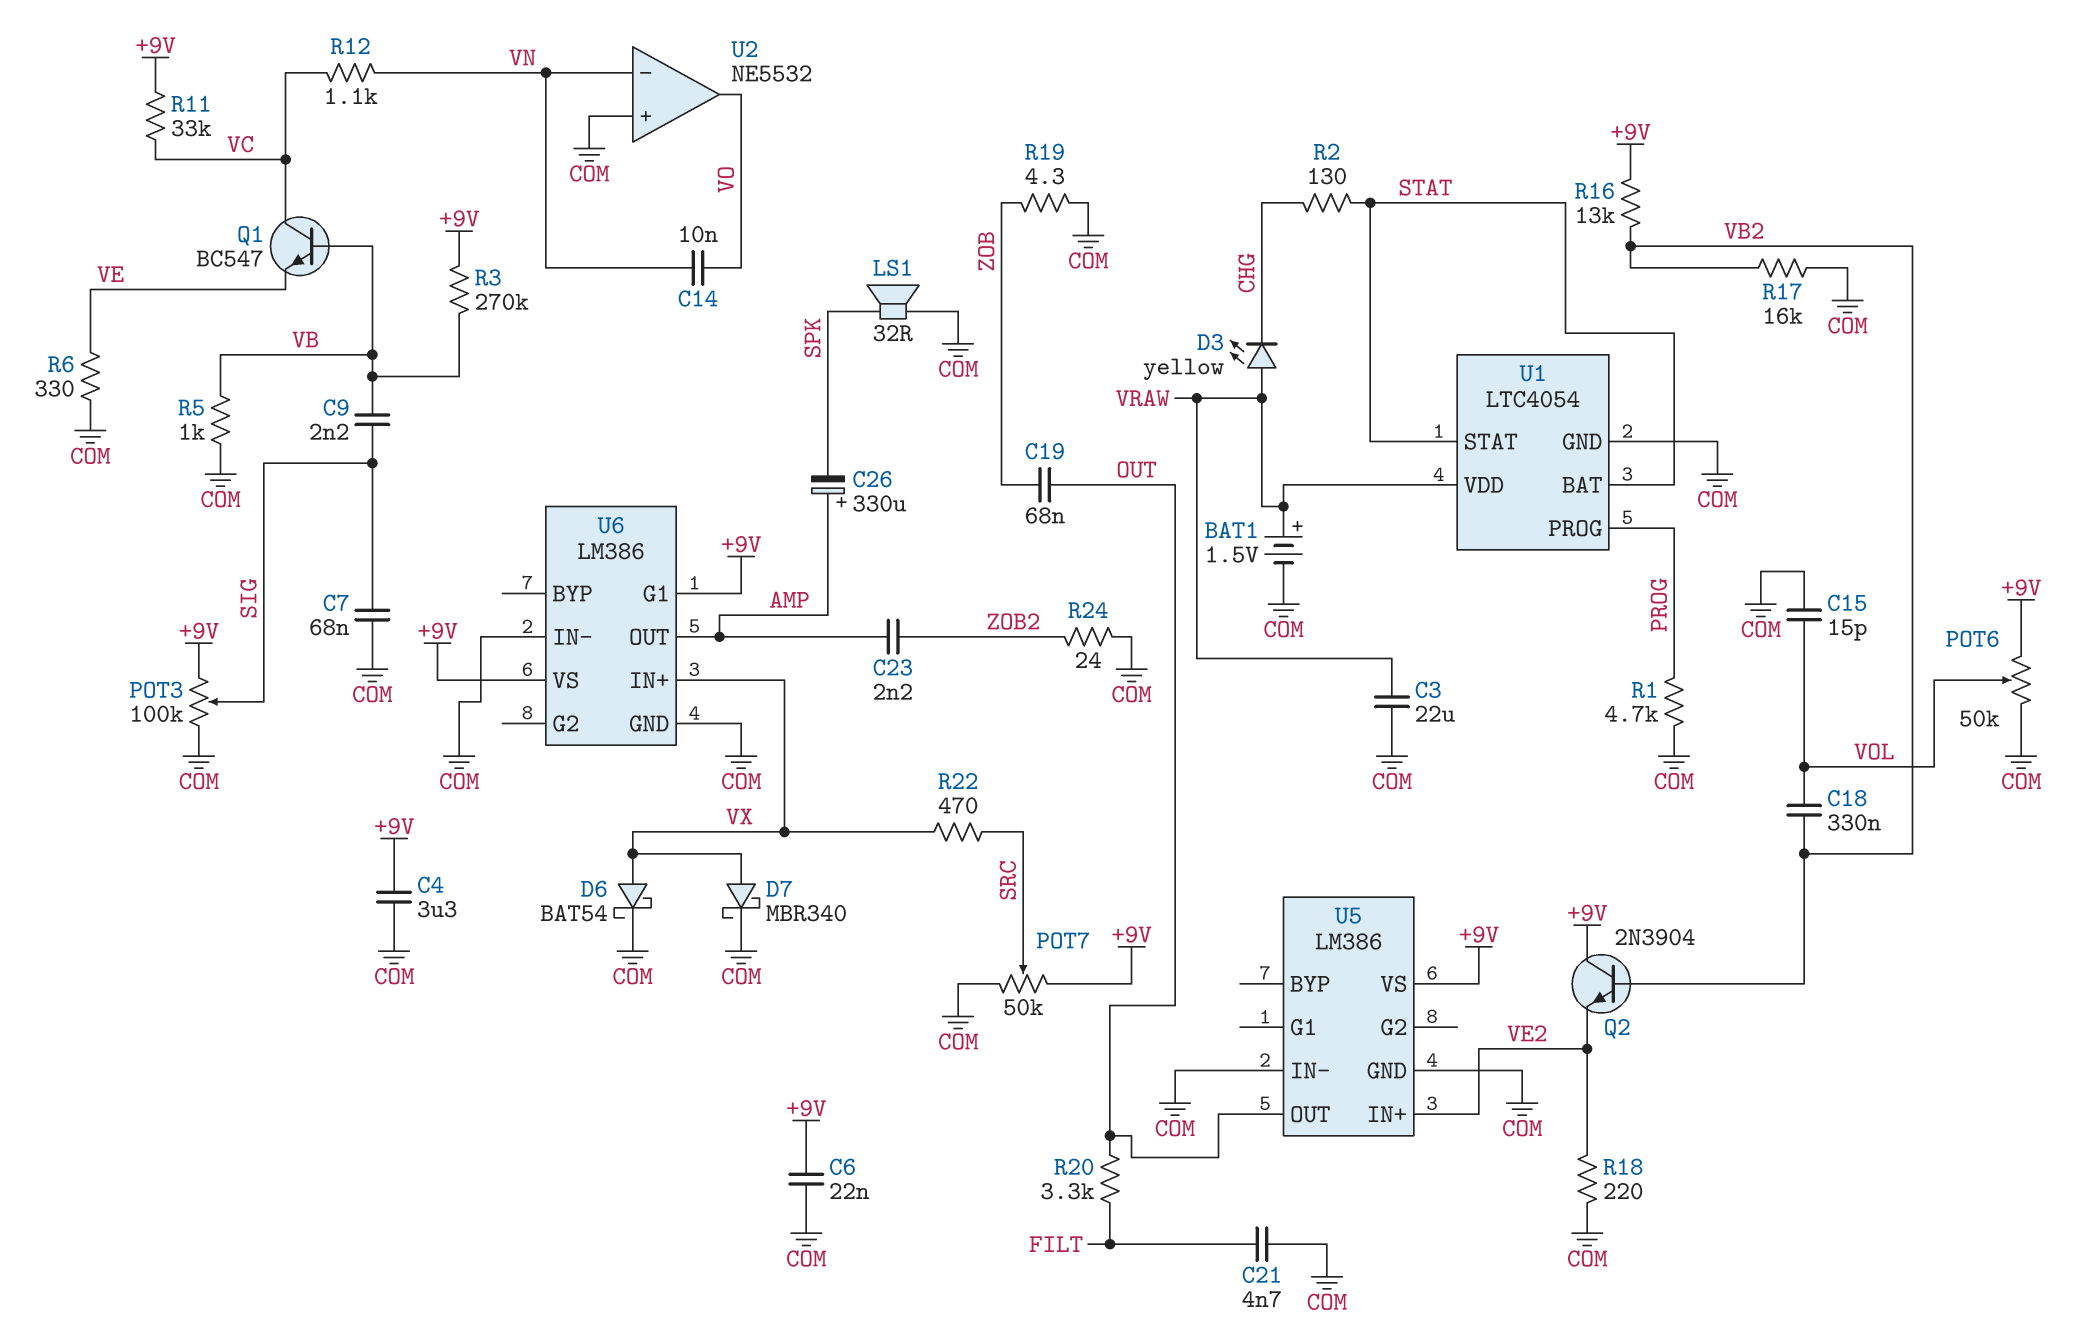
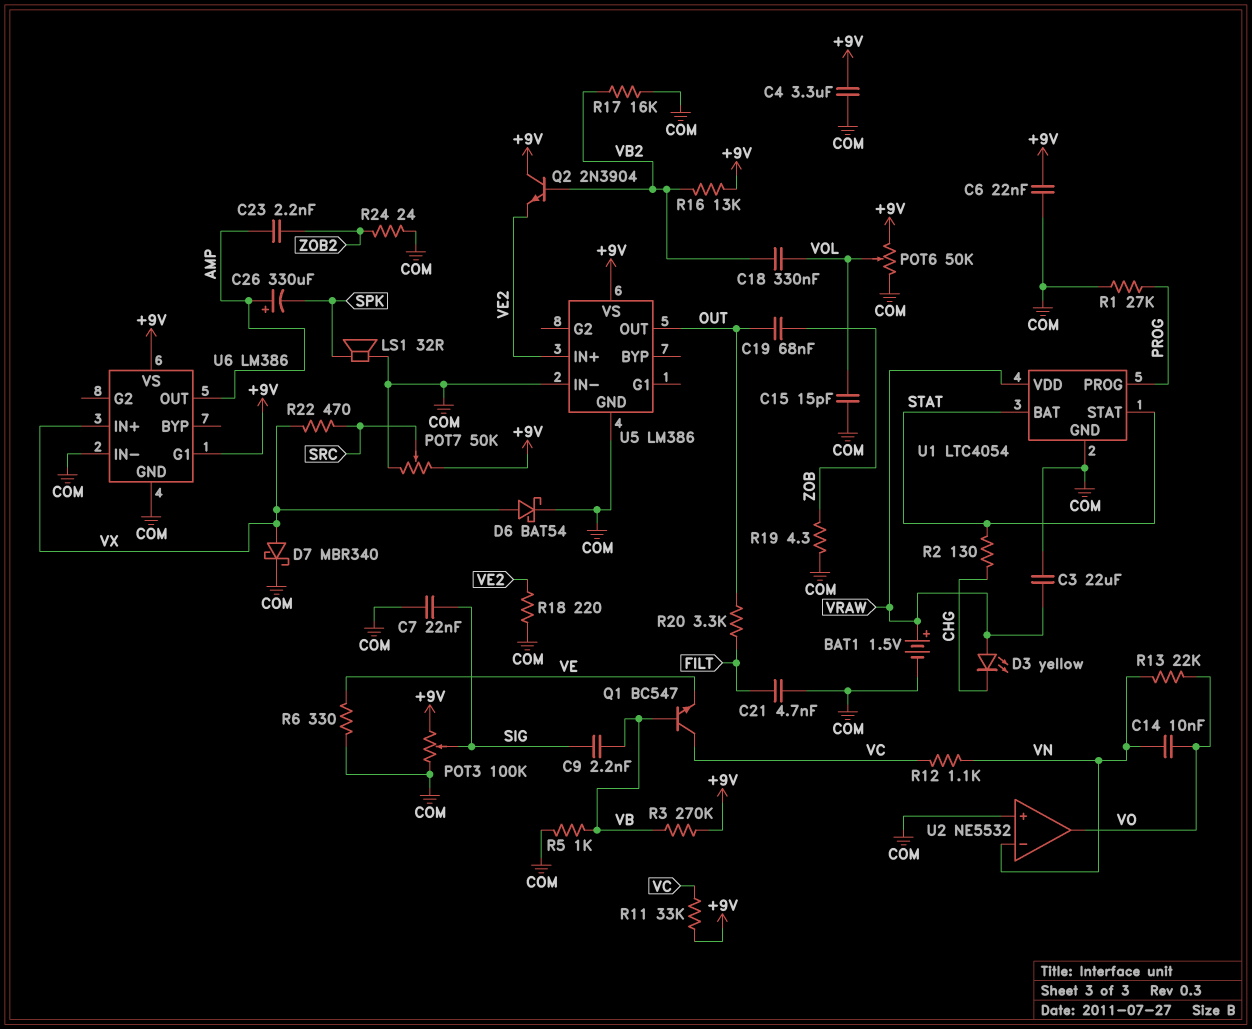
C7: 68nF (COM, SIG) -> 22nF (COM, SIG)
R1: 4.7k (COM, PROG) -> 27k (COM, PROG)
R13: none -> 22k (VN, VO)

